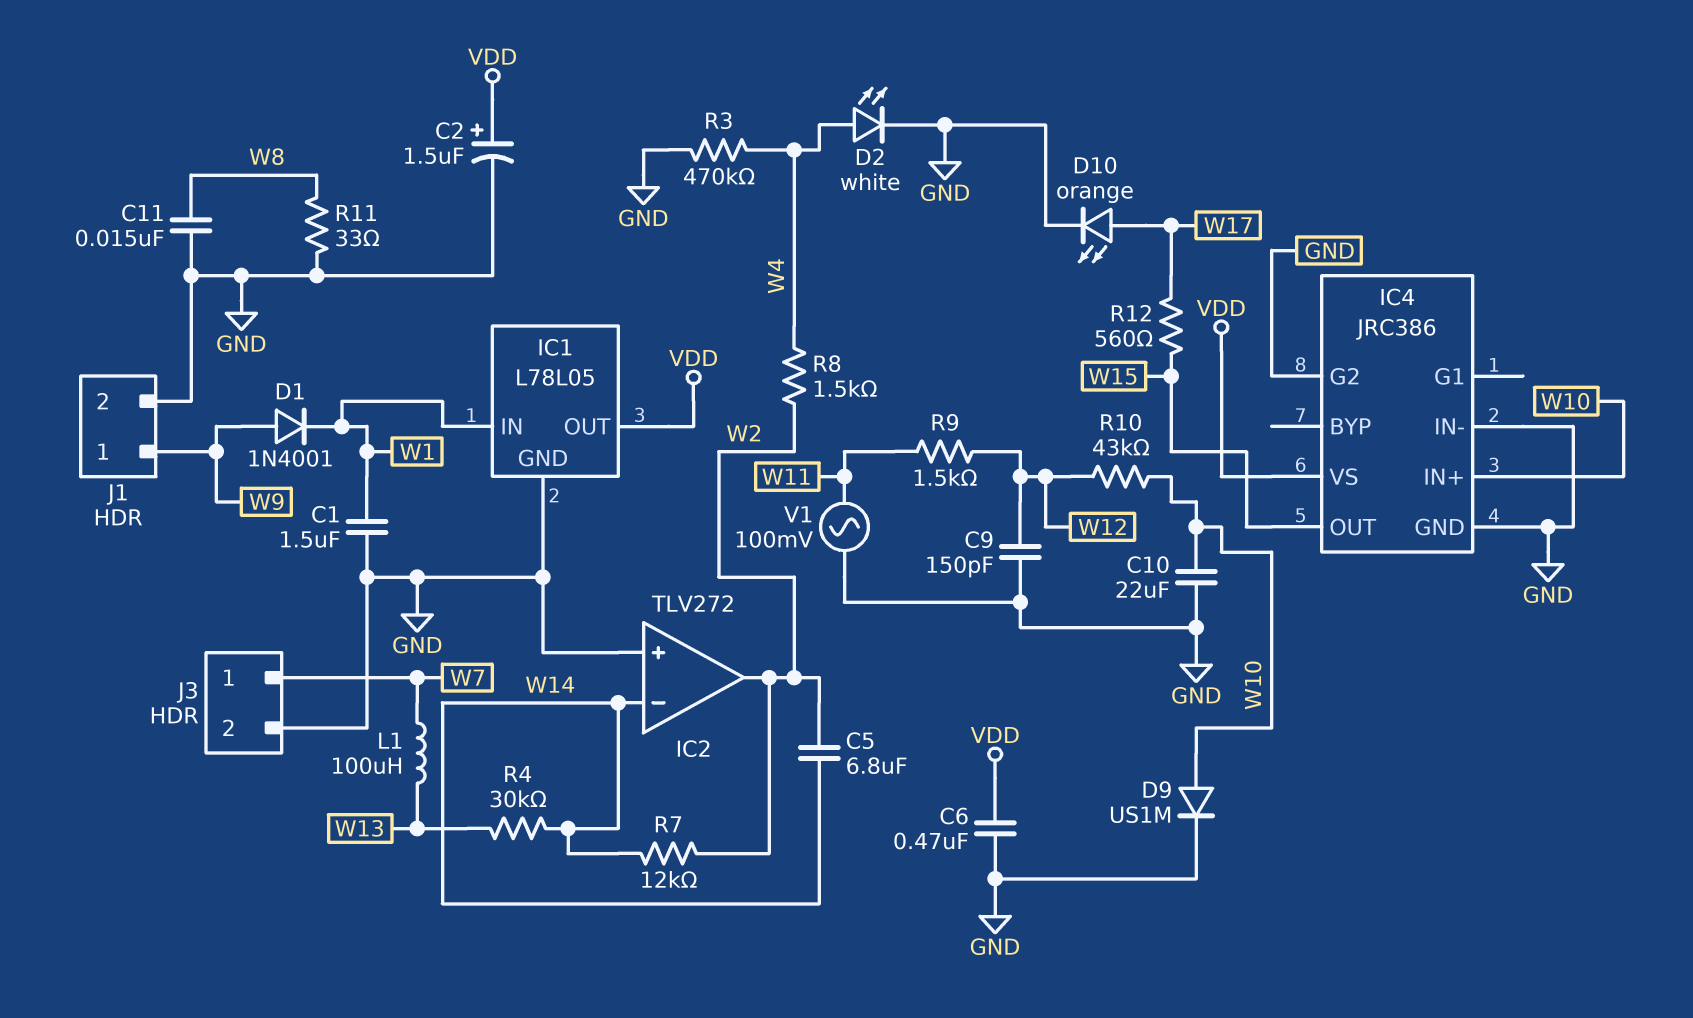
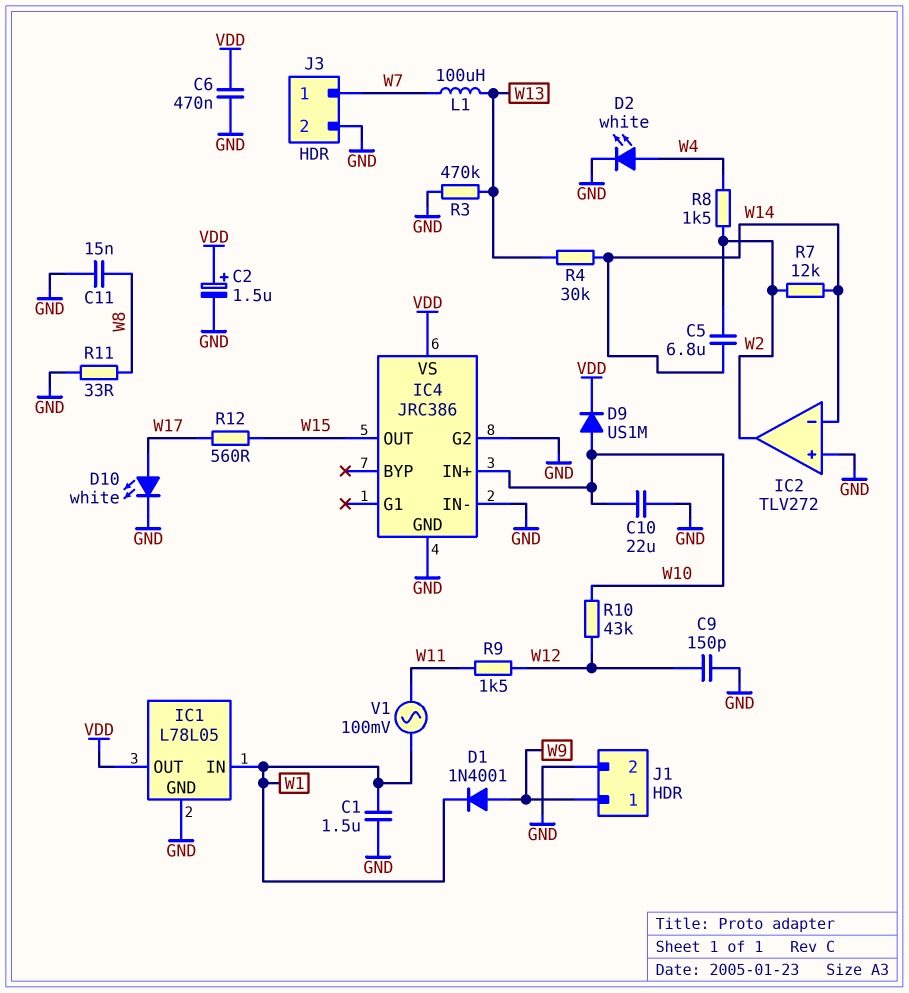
D9: diode US1M (A W10, K GND) -> diode US1M (A W10, K VDD)
D10: LED orange (A W17, K GND) -> LED white (A W17, K GND)
R3: 470k (GND, W4) -> 470k (GND, W13)
V1: AC 100mV (GND, W11) -> AC 100mV (W1, W11)

